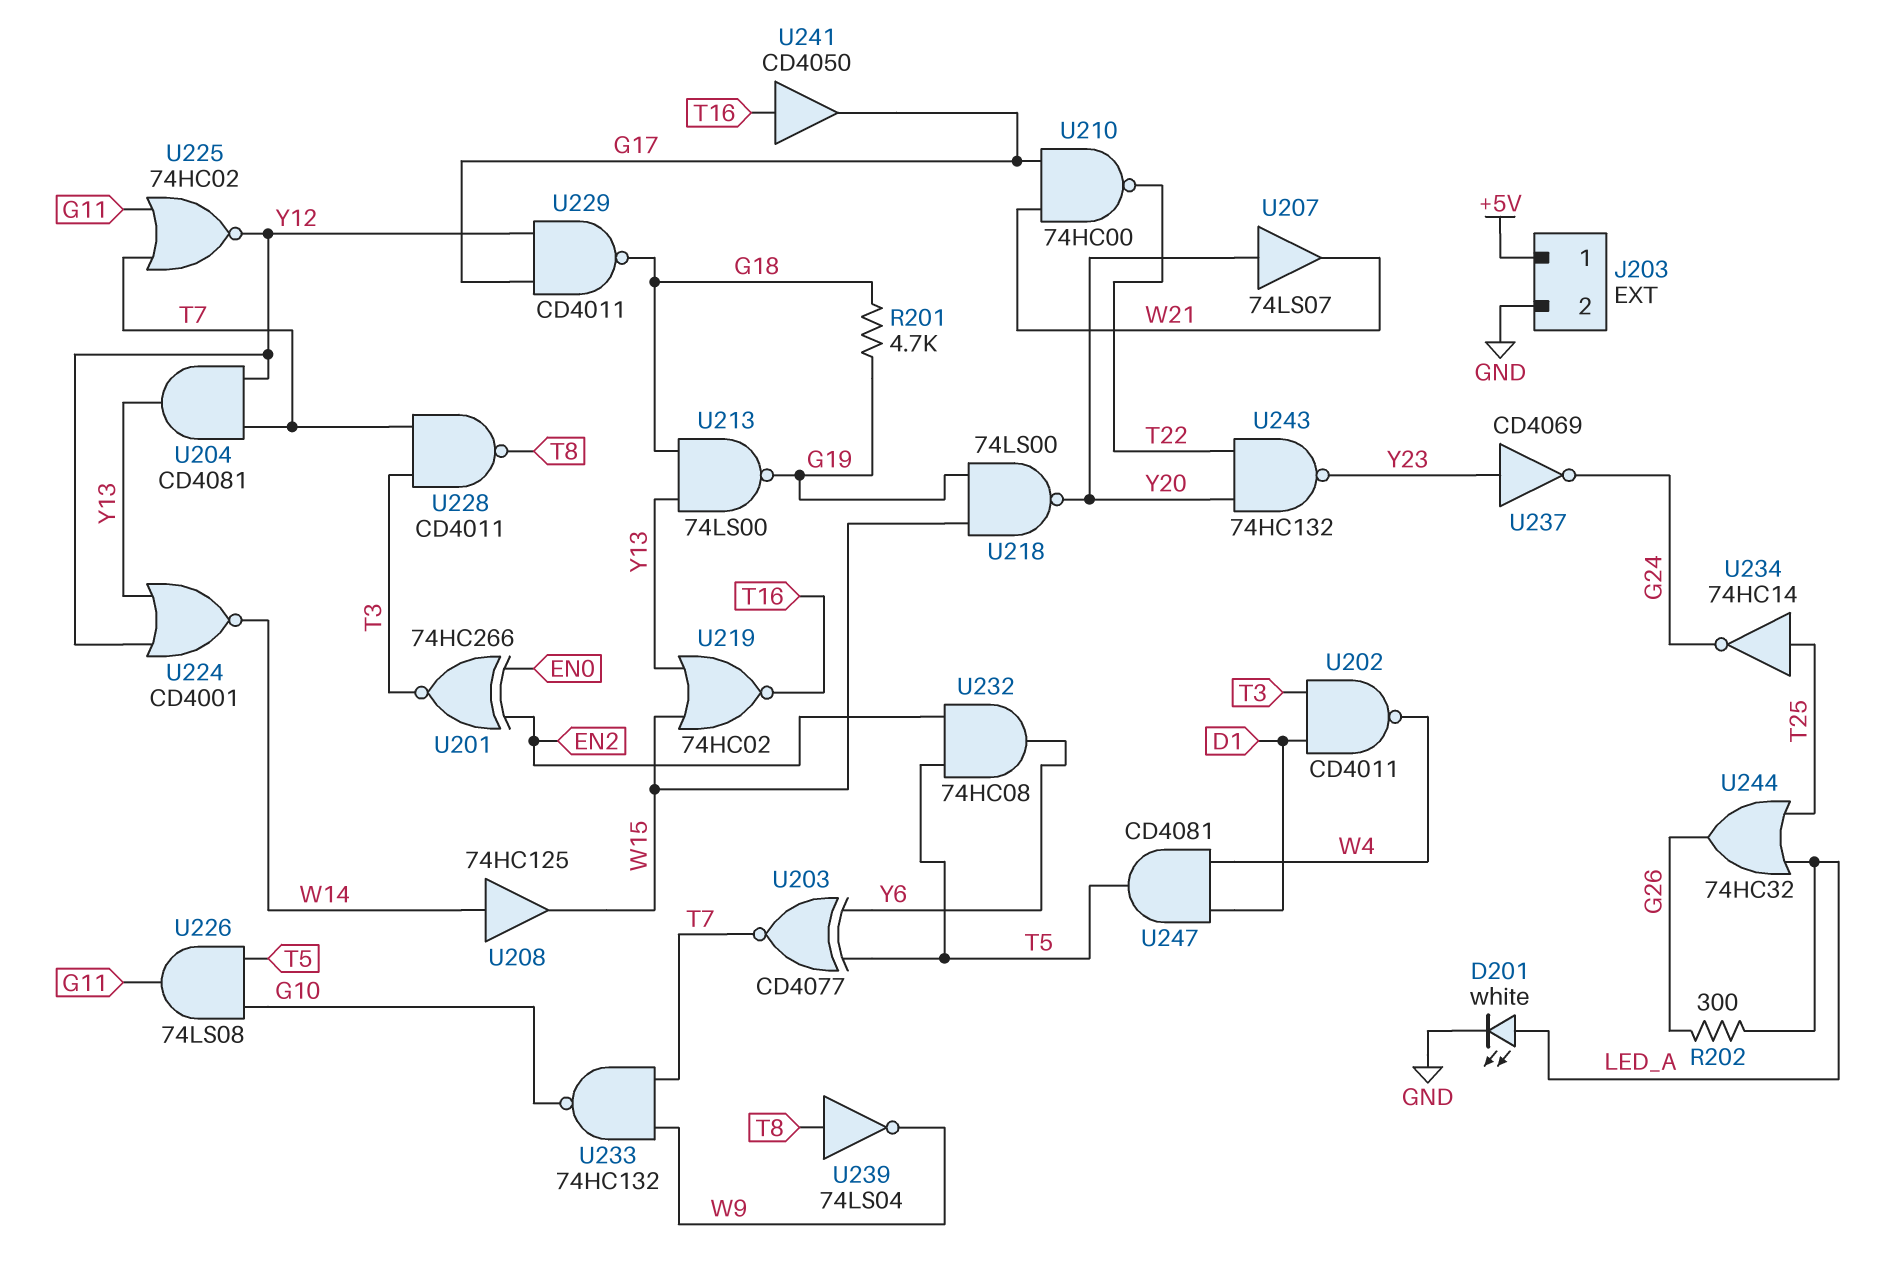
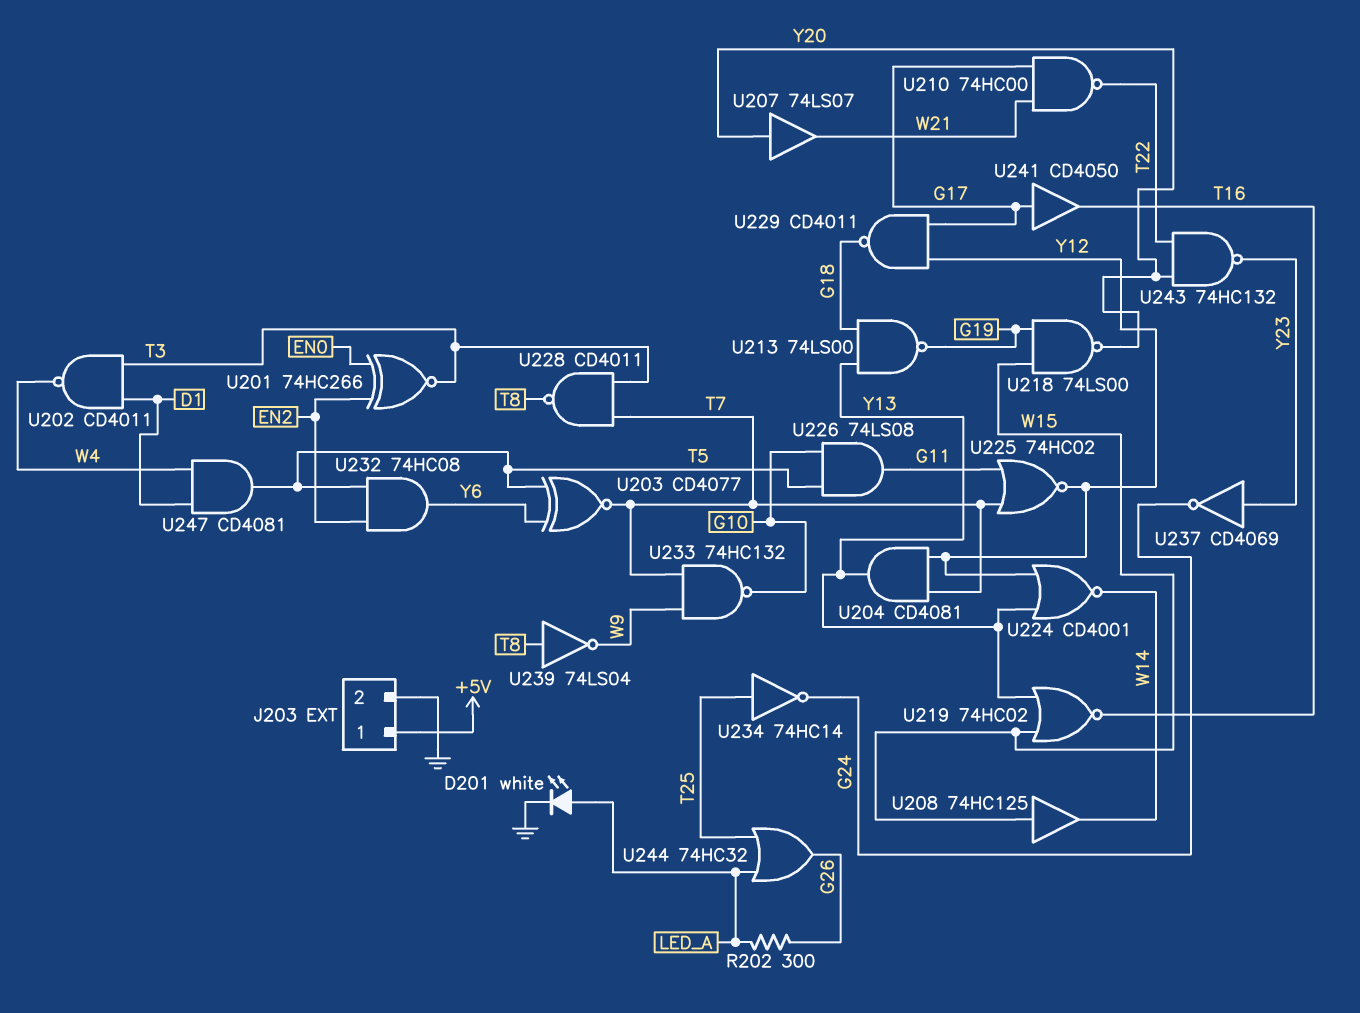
R201: 4.7k (G18, G19) -> none
U208: buffer 74HC125 (in W14, out W15) -> buffer 74HC125 (in W15, out W14)
U241: buffer CD4050 (in T16, out G17) -> buffer CD4050 (in G17, out T16)

